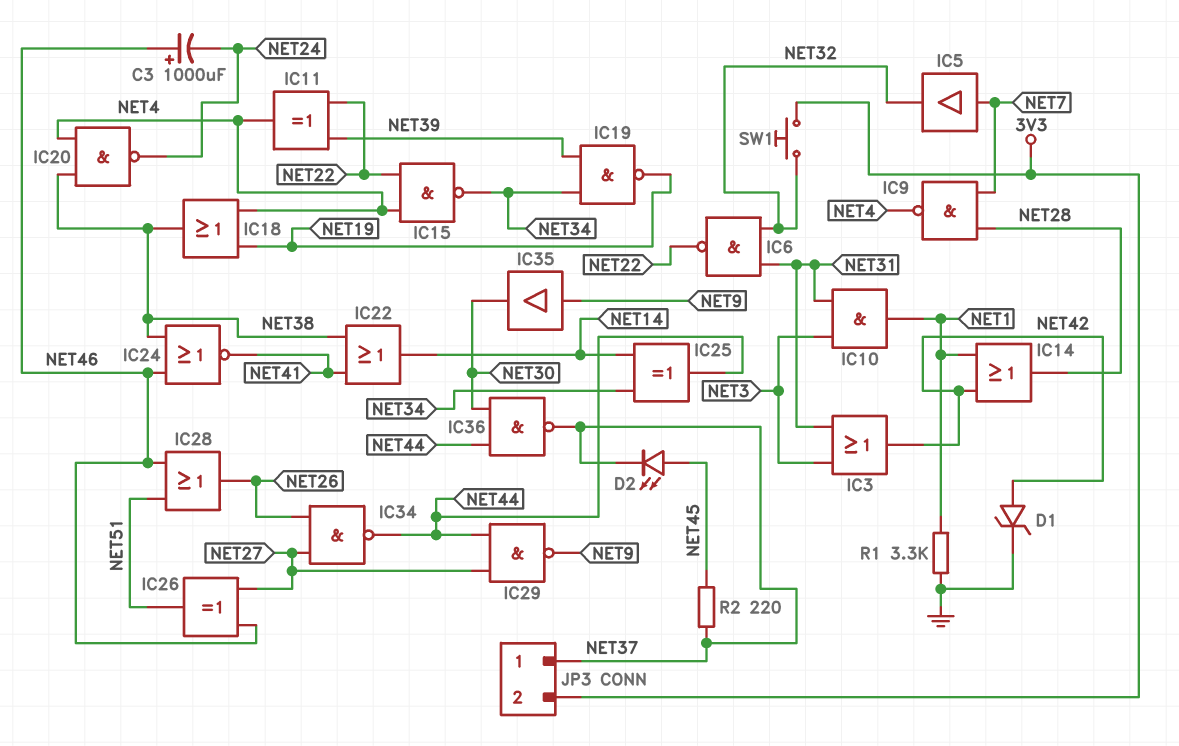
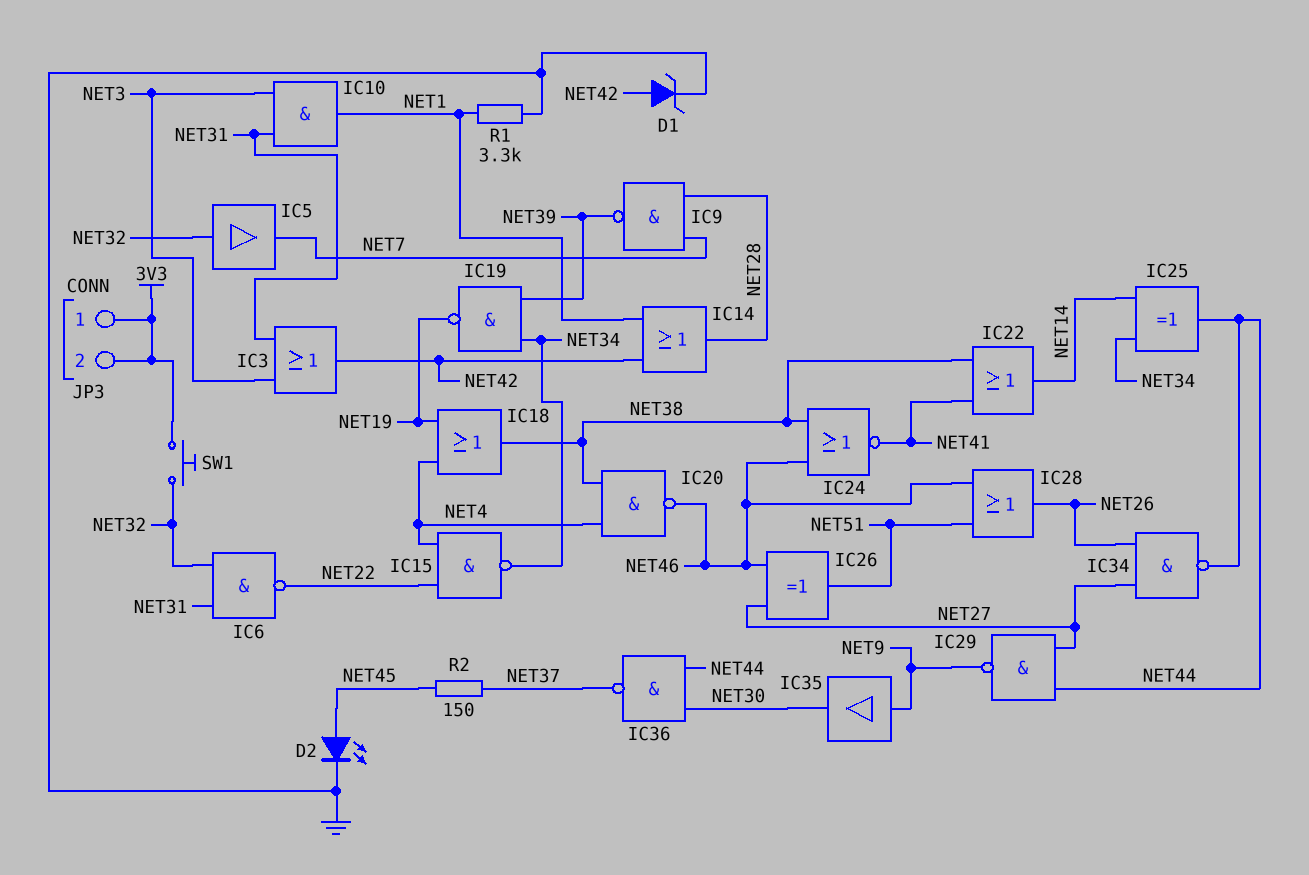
C3: 1000uF (plus NET46, minus NET24) -> none
D2: LED (A NET45, K NET37) -> LED (A NET45, K GND)
IC5: buffer (in NET7, out NET32) -> buffer (in NET32, out NET7)
IC9: NAND (in NET7, in NET28, out NET4) -> NAND (in NET7, in NET28, out NET39)
IC11: XOR (in NET22, in NET39, out NET4) -> none
IC20: NAND (in NET4, in NET38, out NET24) -> NAND (in NET4, in NET38, out NET46)
JP3 pin 1: NET37 -> 3V3
R2: 220 (NET37, NET45) -> 150 (NET37, NET45)

